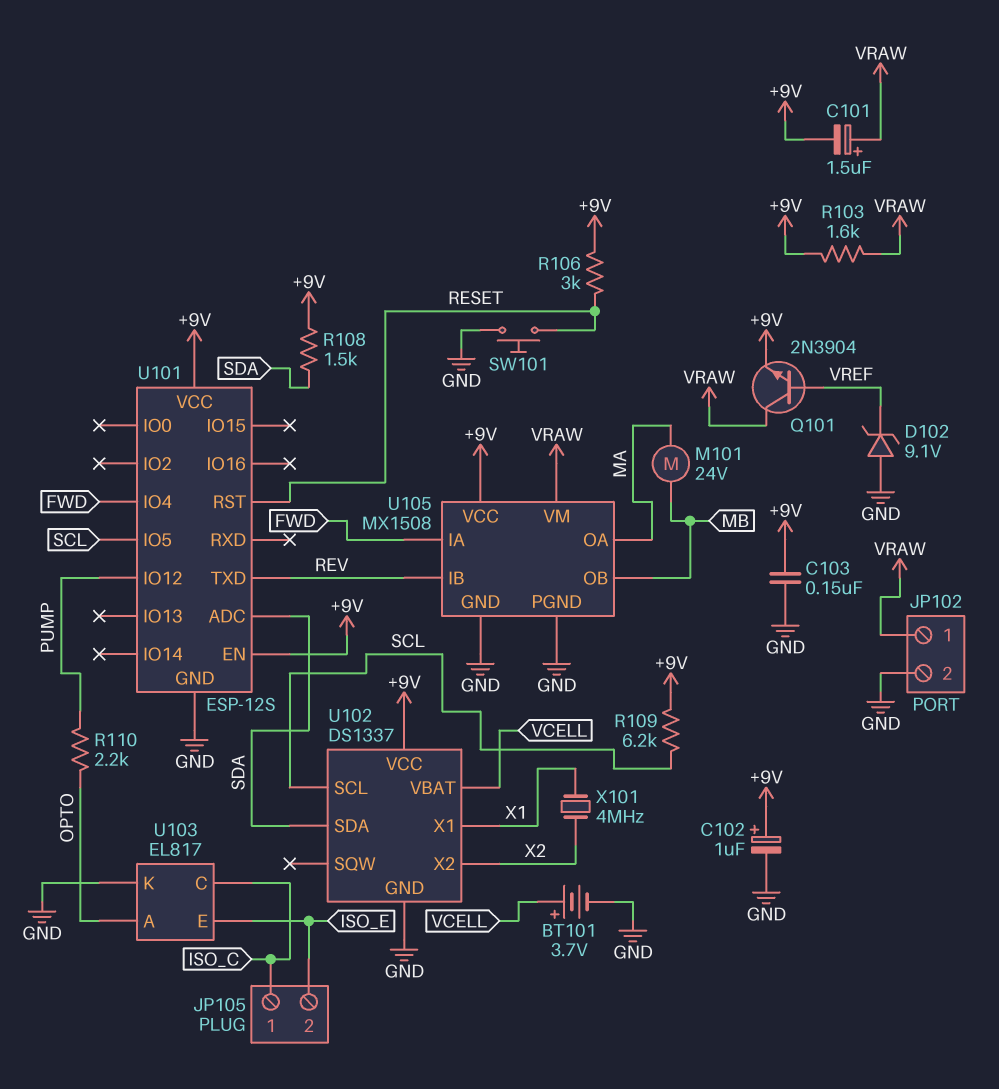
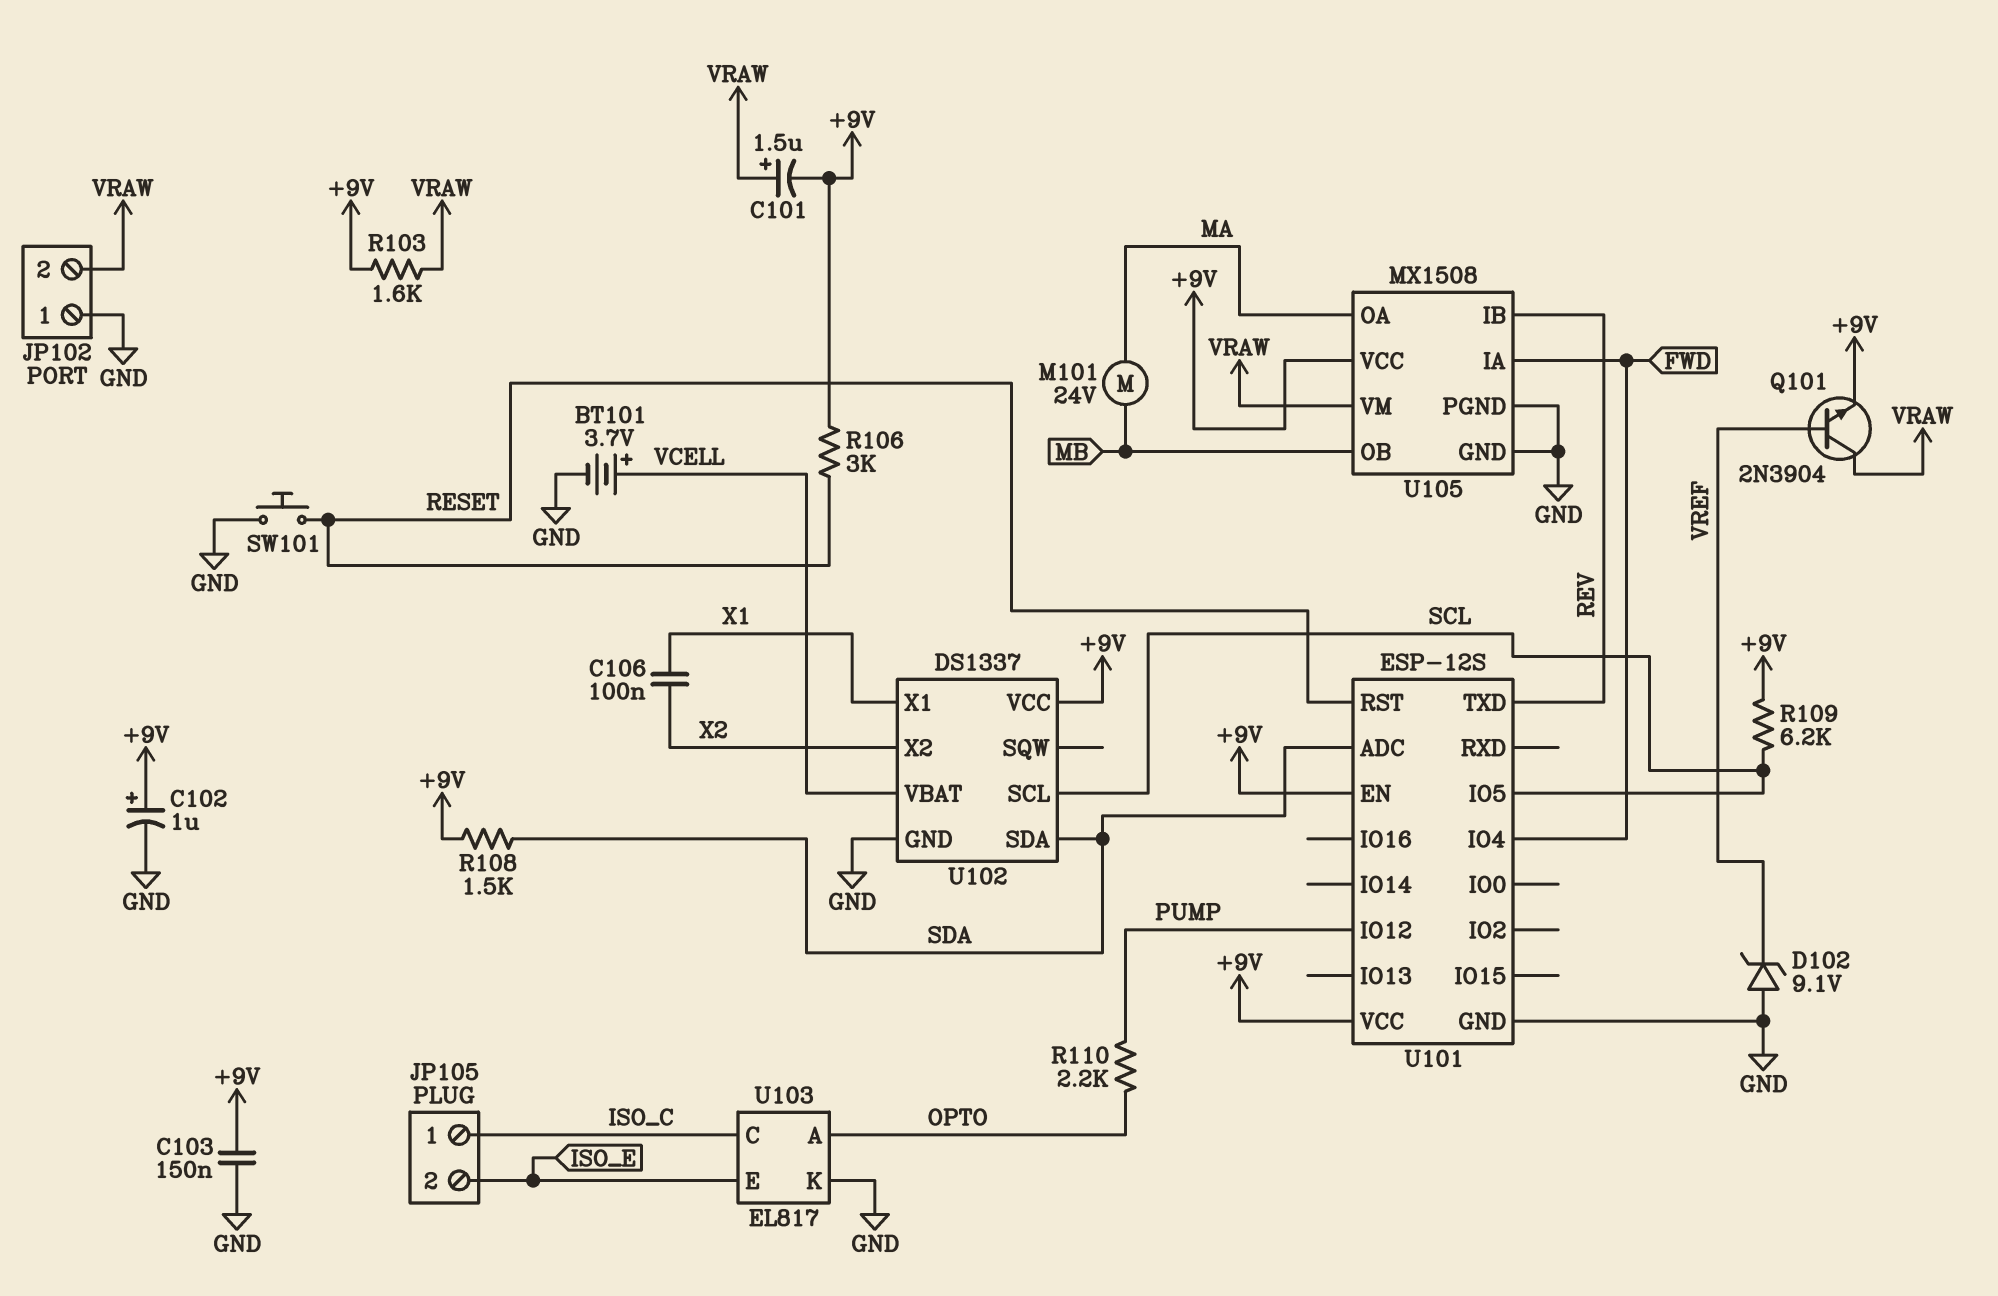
C106: none -> 100nF (X1, X2)
JP102 pin 1: VRAW -> GND
JP102 pin 2: GND -> VRAW
X101: 4MHz (X1, X2) -> none

